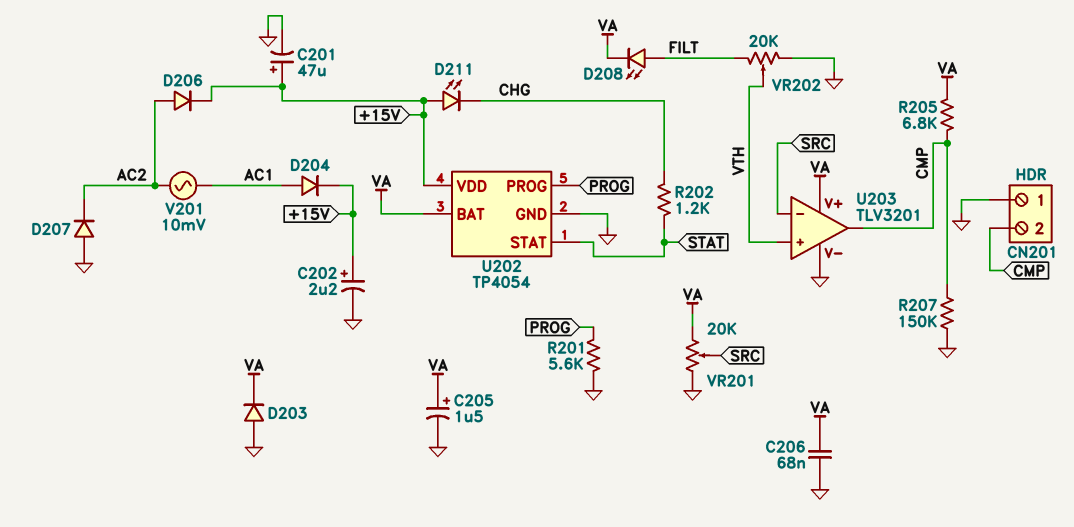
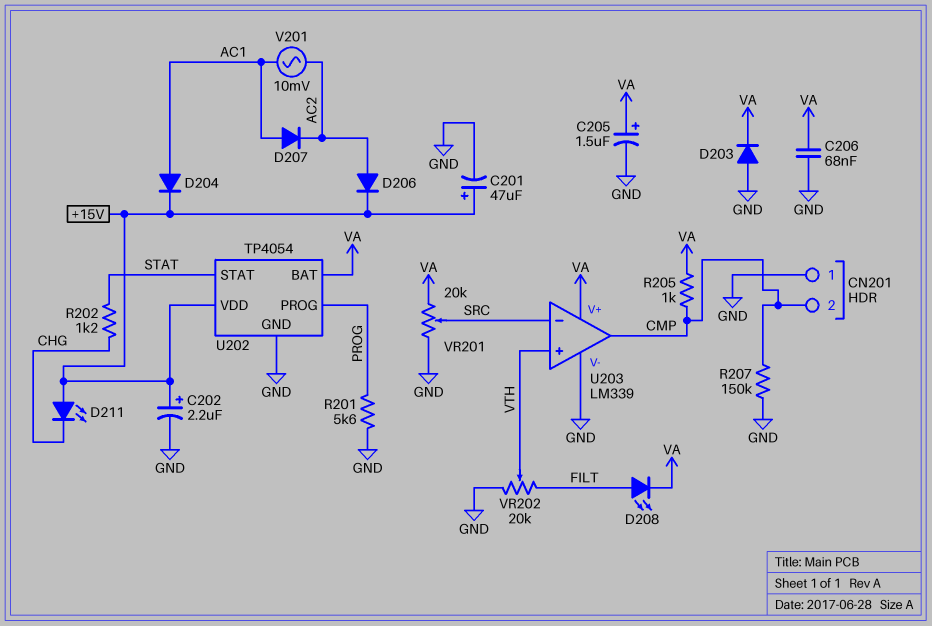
D207: diode (A GND, K AC2) -> diode (A AC1, K AC2)
R205: 6.8k (CMP, VA) -> 1k (CMP, VA)
U203: TLV3201 -> LM339

